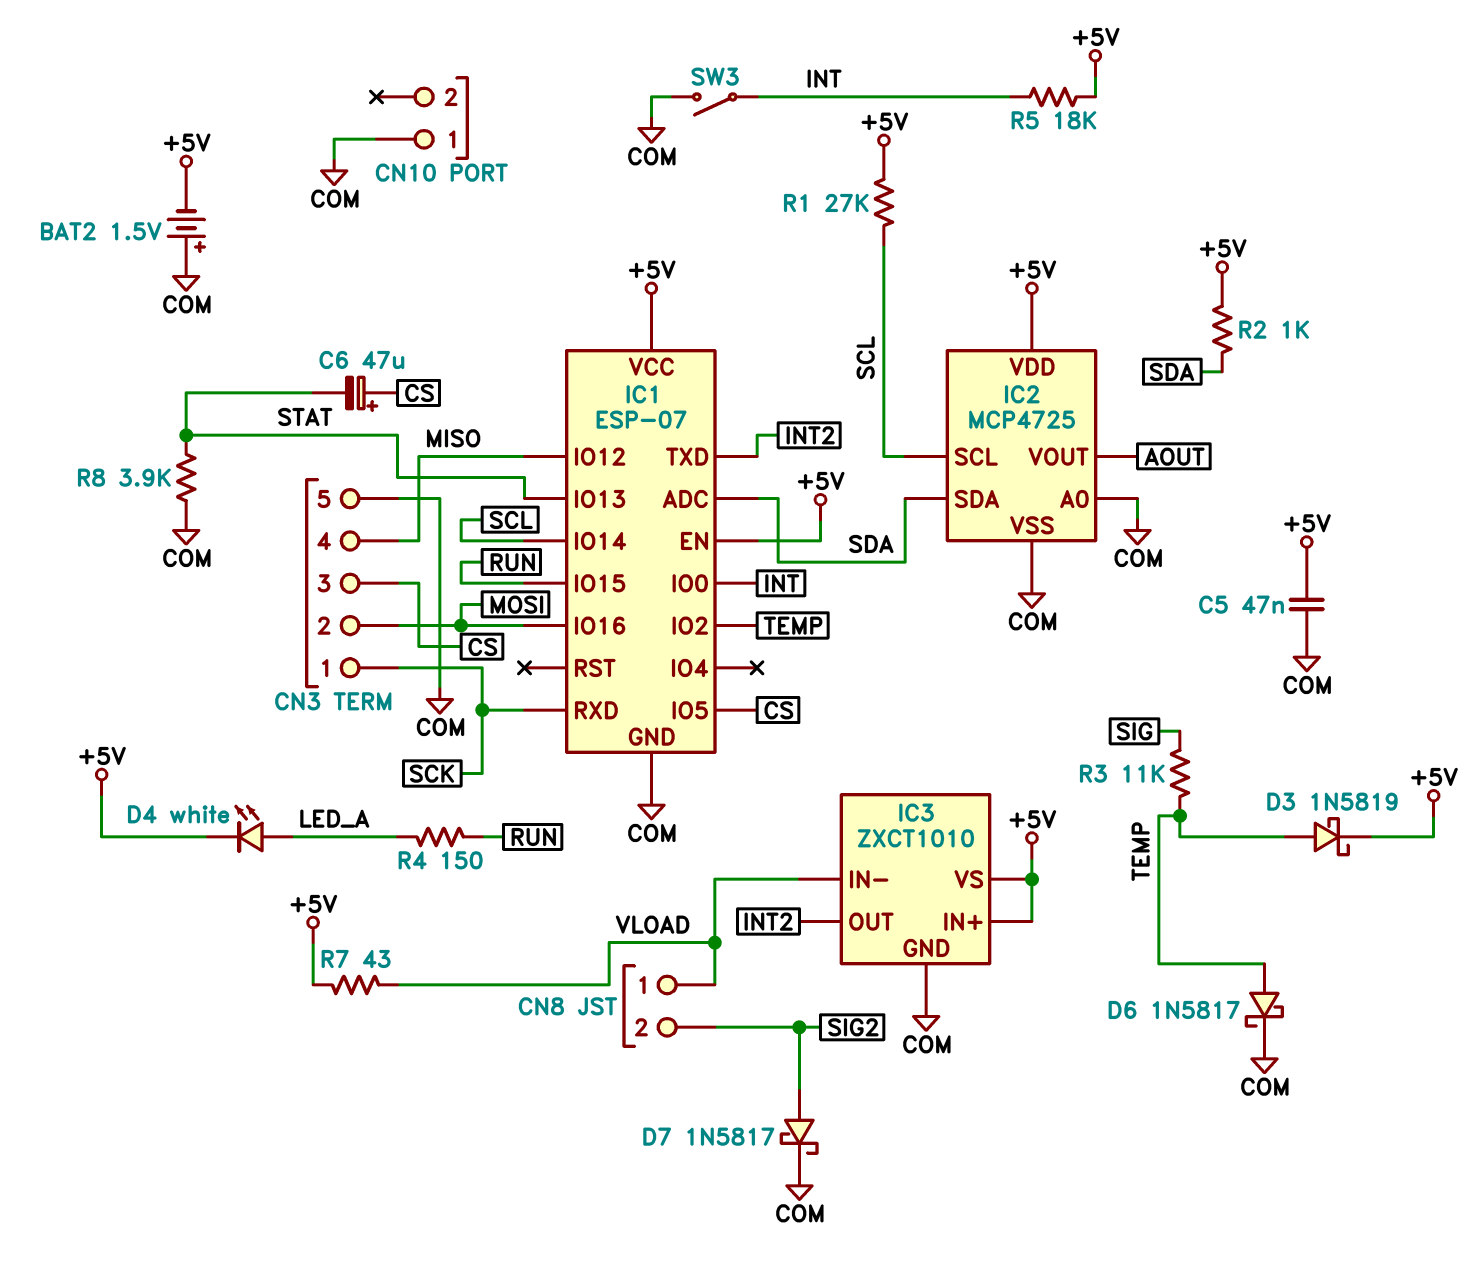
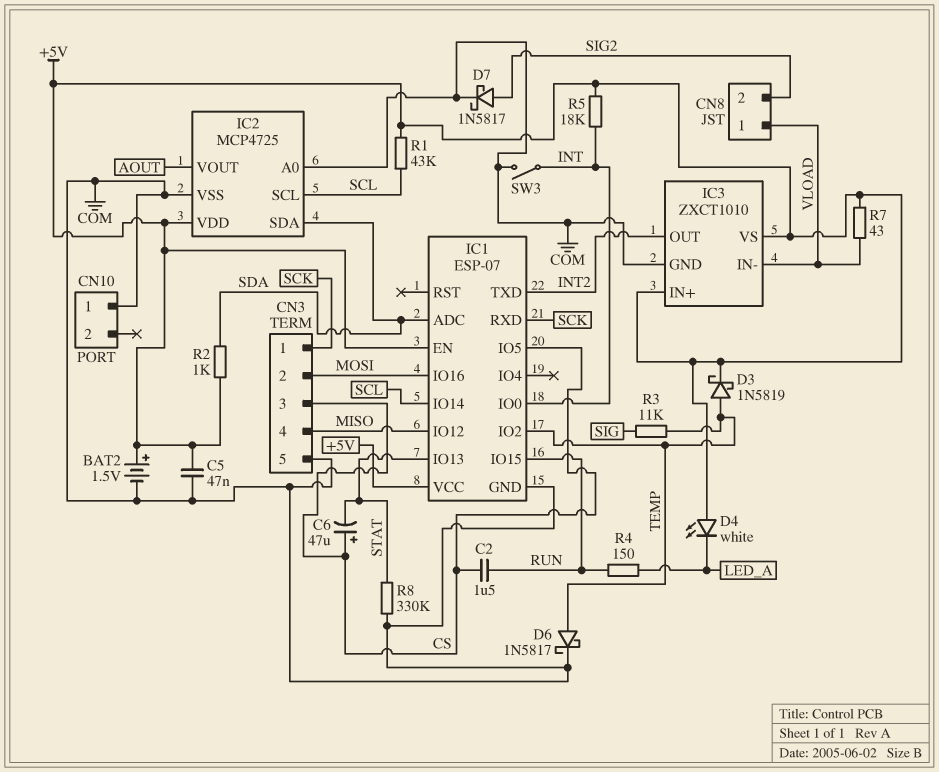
BAT2: 1.5V (plus COM, minus +5V) -> 1.5V (plus +5V, minus COM)
C2: none -> 1.5uF (CS, RUN)
D4: LED white (A LED_A, K +5V) -> LED white (A +5V, K LED_A)
R1: 27k (+5V, SCL) -> 43k (+5V, SCL)
R8: 3.9k (COM, STAT) -> 330k (COM, STAT)

